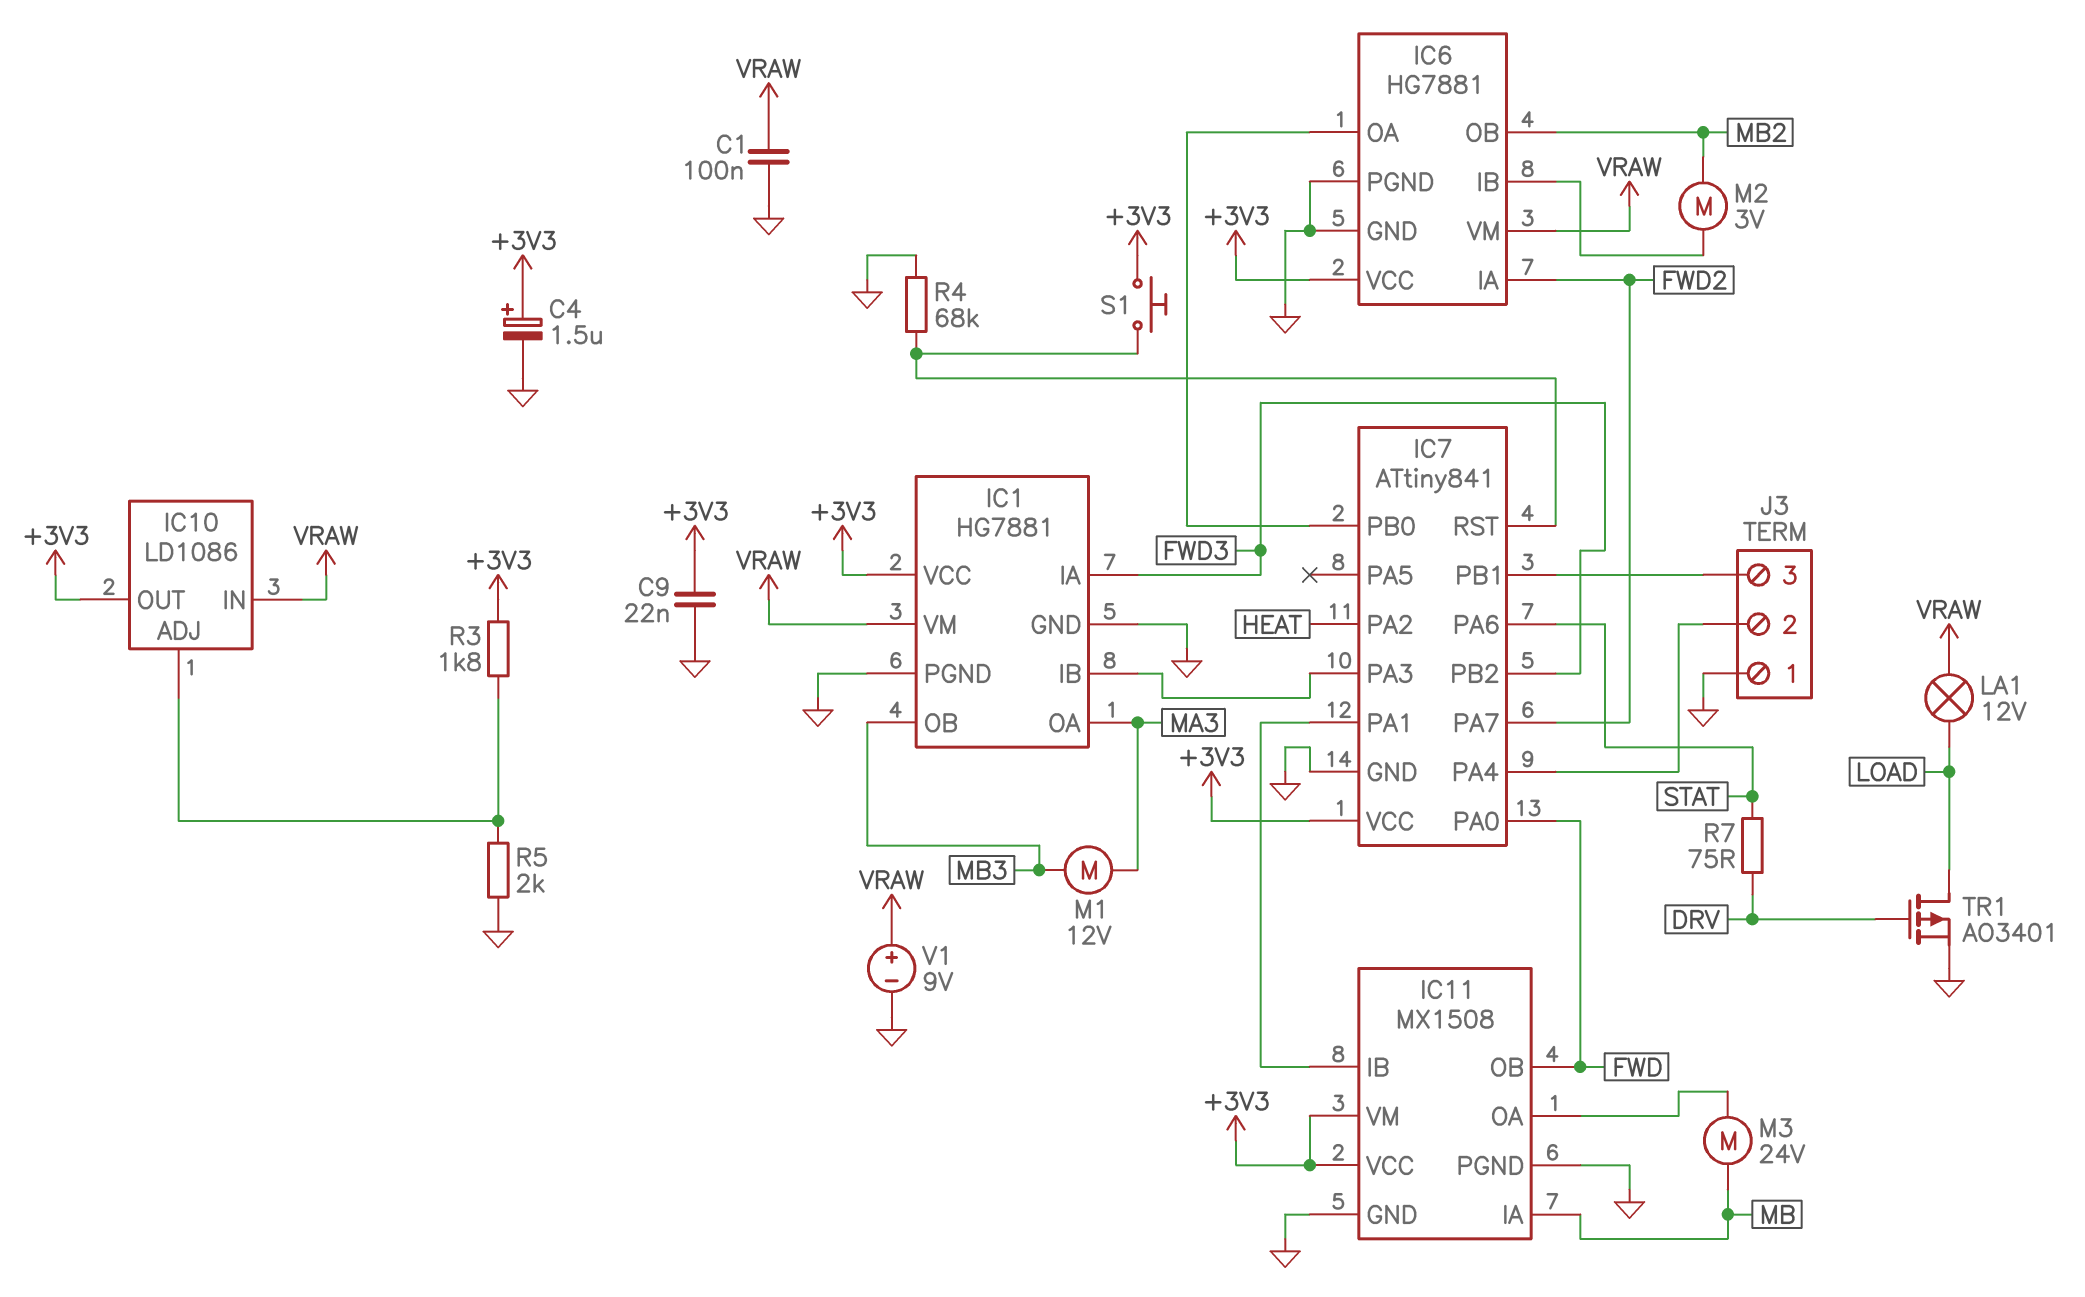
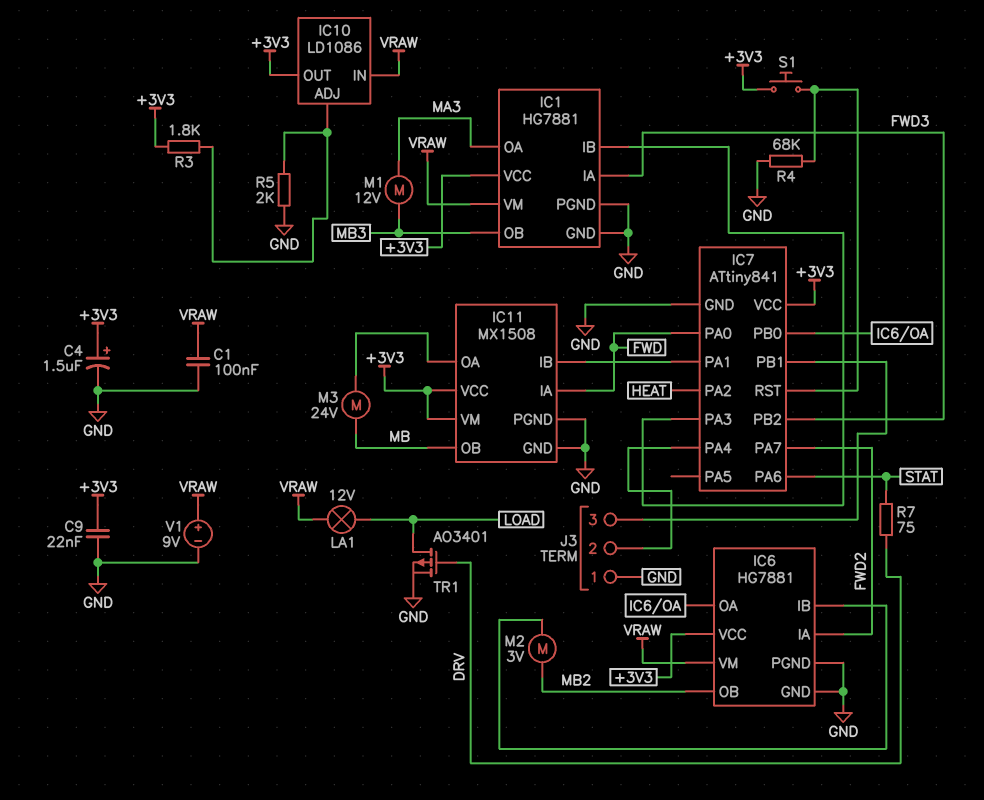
IC11 pin IA: MB -> FWD
IC11 pin OB: FWD -> MB

